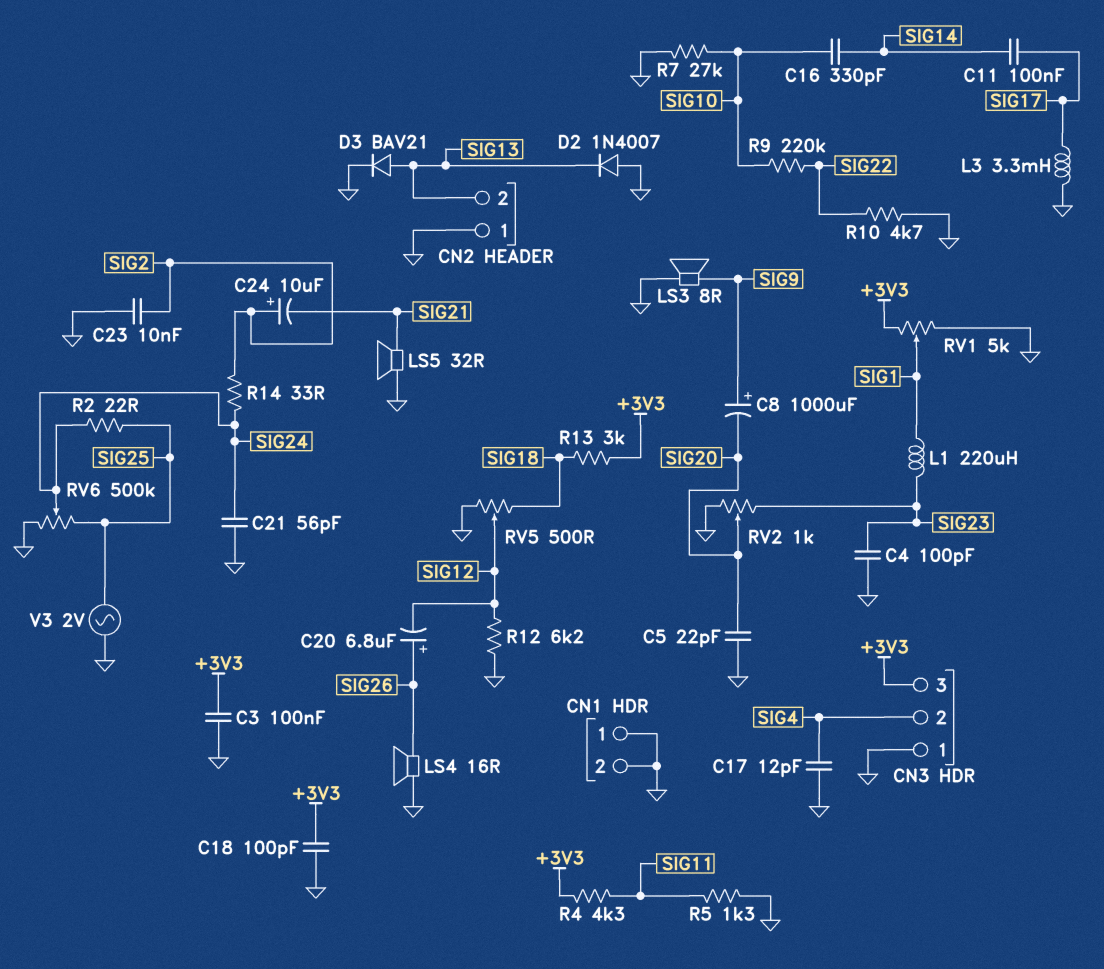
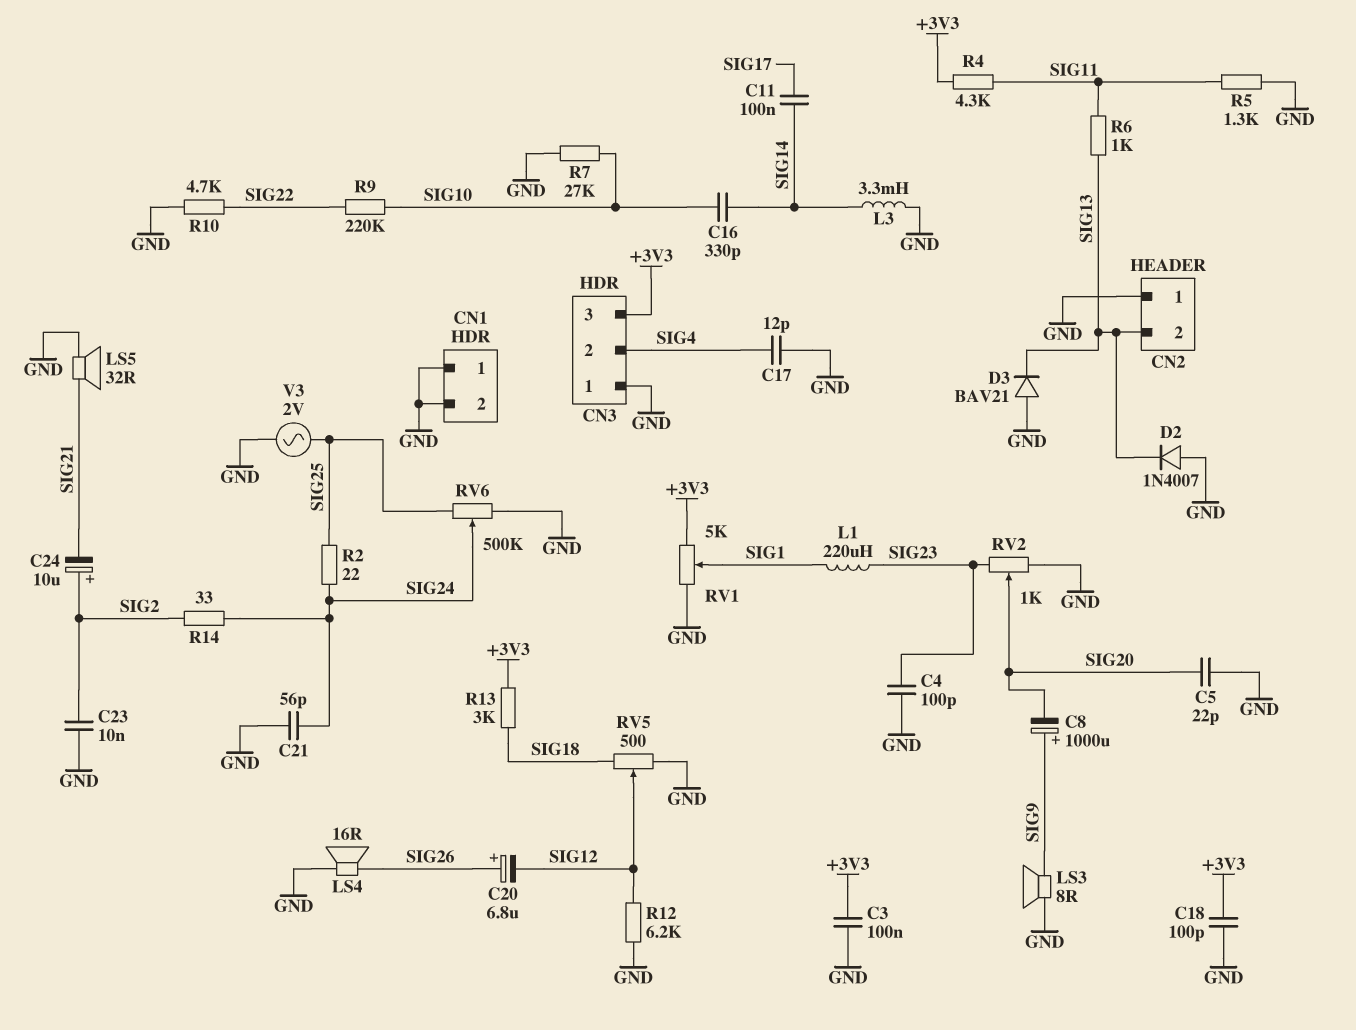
D3: diode BAV21 (A SIG13, K GND) -> diode BAV21 (A GND, K SIG13)
L3: 3.3mH (GND, SIG17) -> 3.3mH (GND, SIG14)
R6: none -> 1k (SIG11, SIG13)

